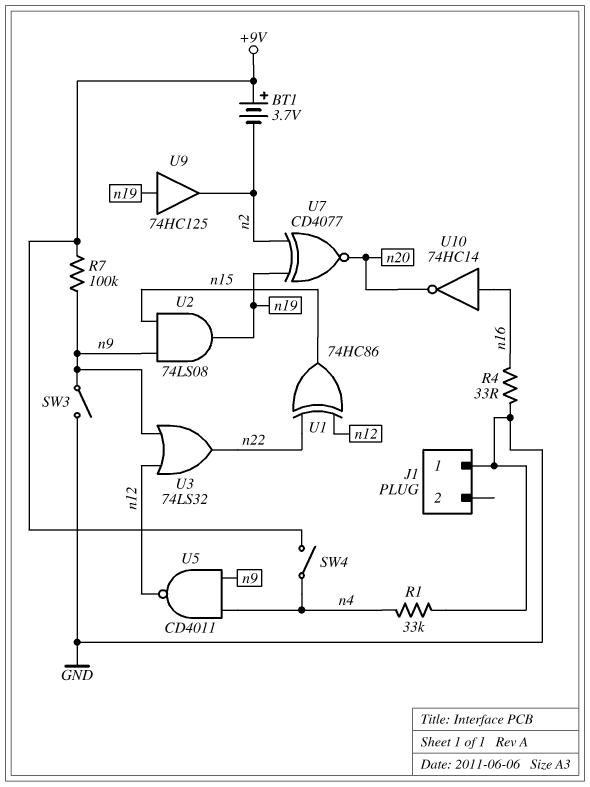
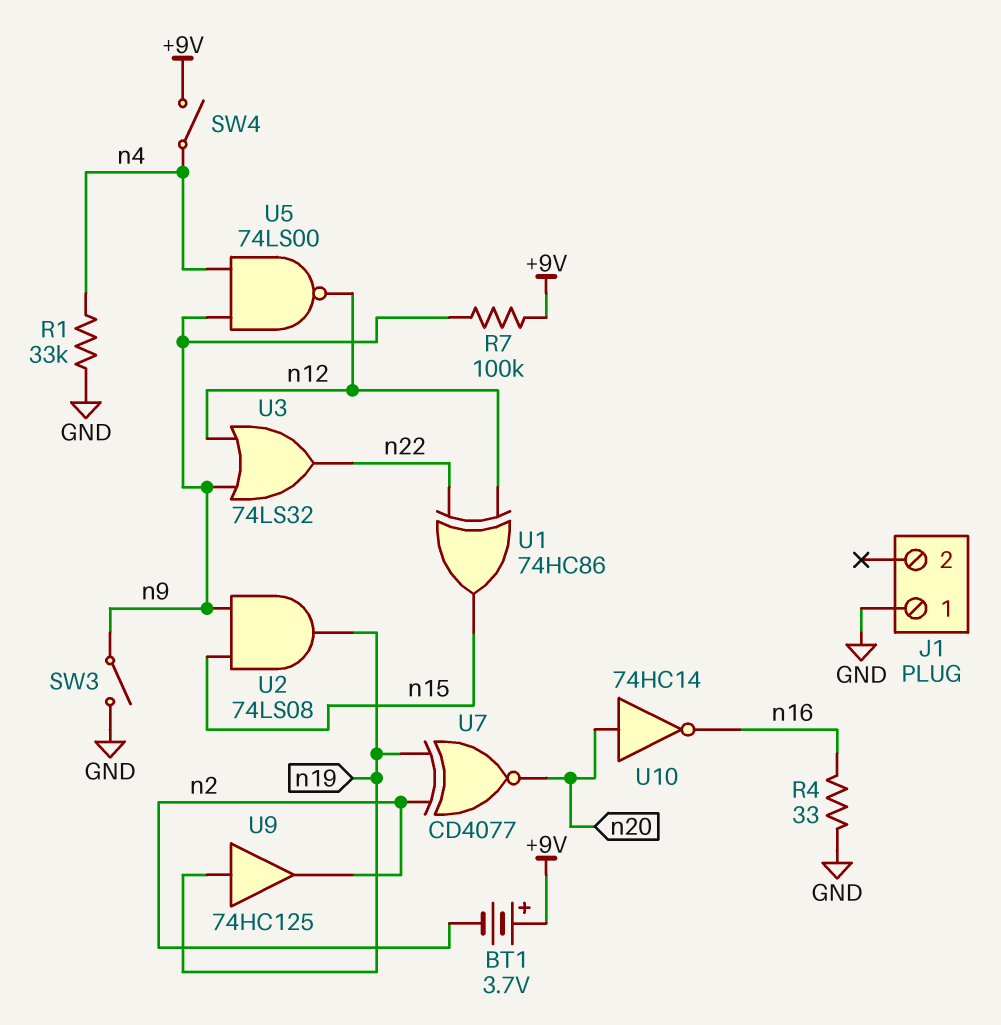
U5: NAND CD4011 (in n4, in n9, out n12) -> NAND 74LS00 (in n4, in n9, out n12)
U10: NOT 74HC14 (in n16, out n20) -> NOT 74HC14 (in n20, out n16)

